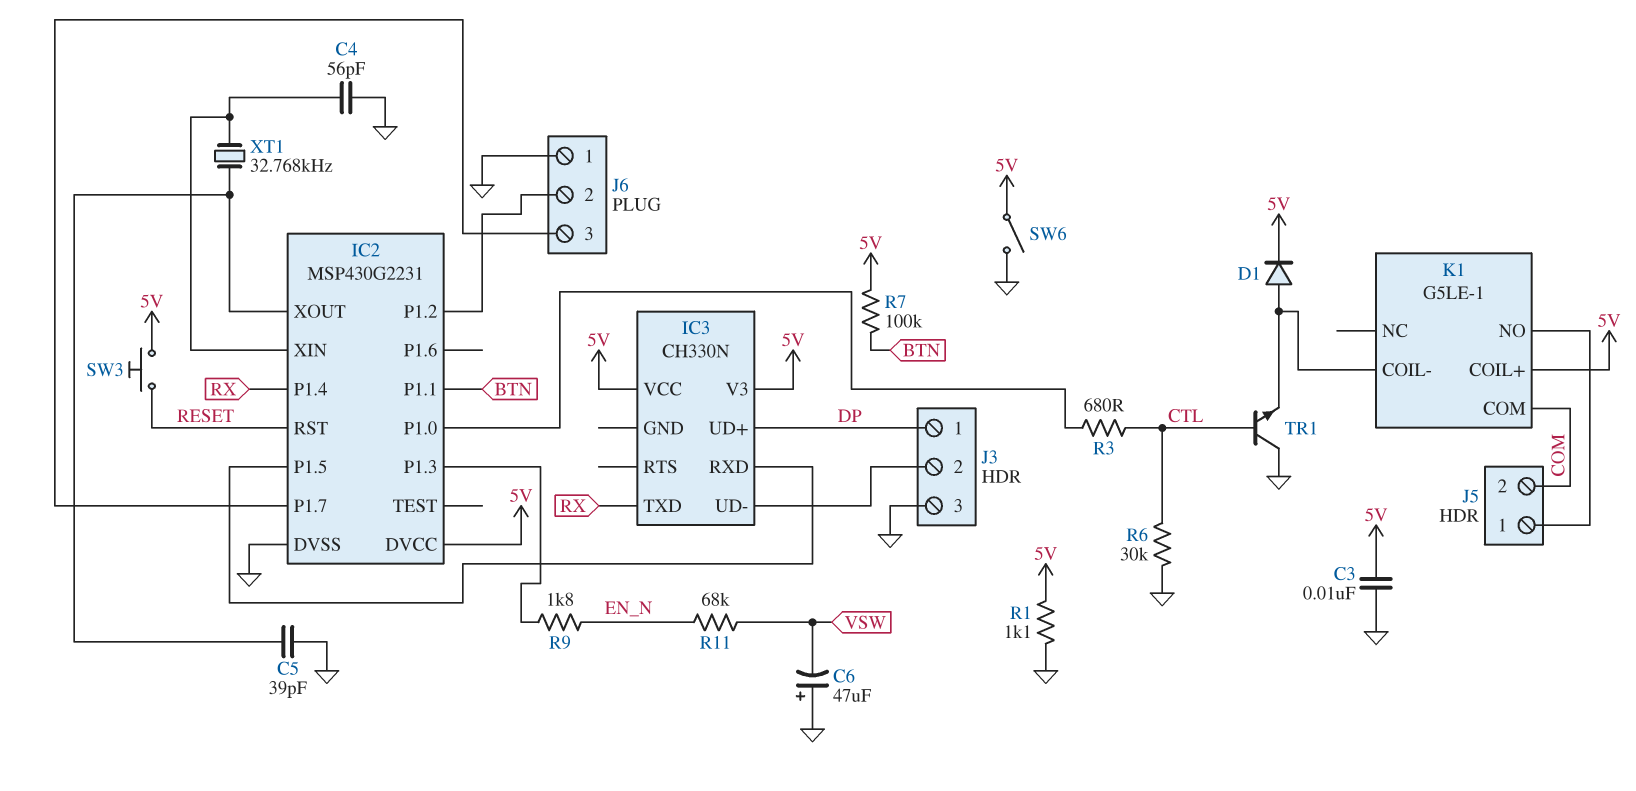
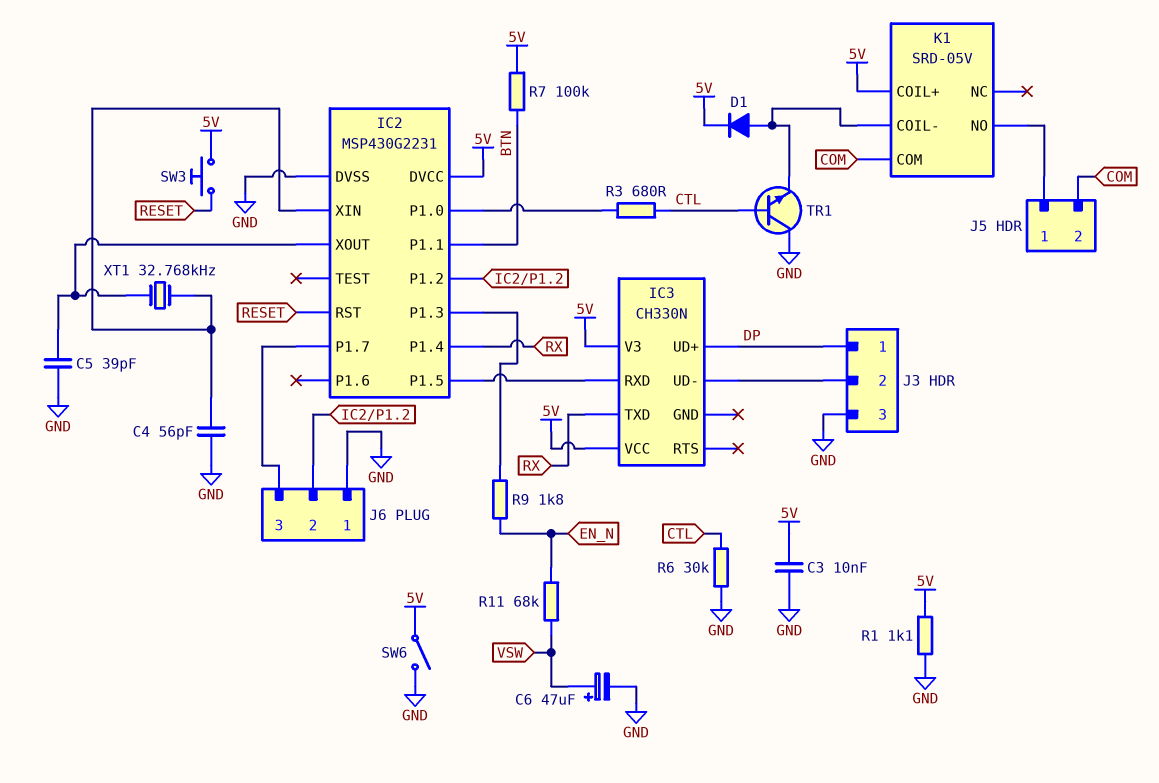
C6: 47uF (plus GND, minus VSW) -> 47uF (plus VSW, minus GND)
K1: G5LE-1 -> SRD-05V

